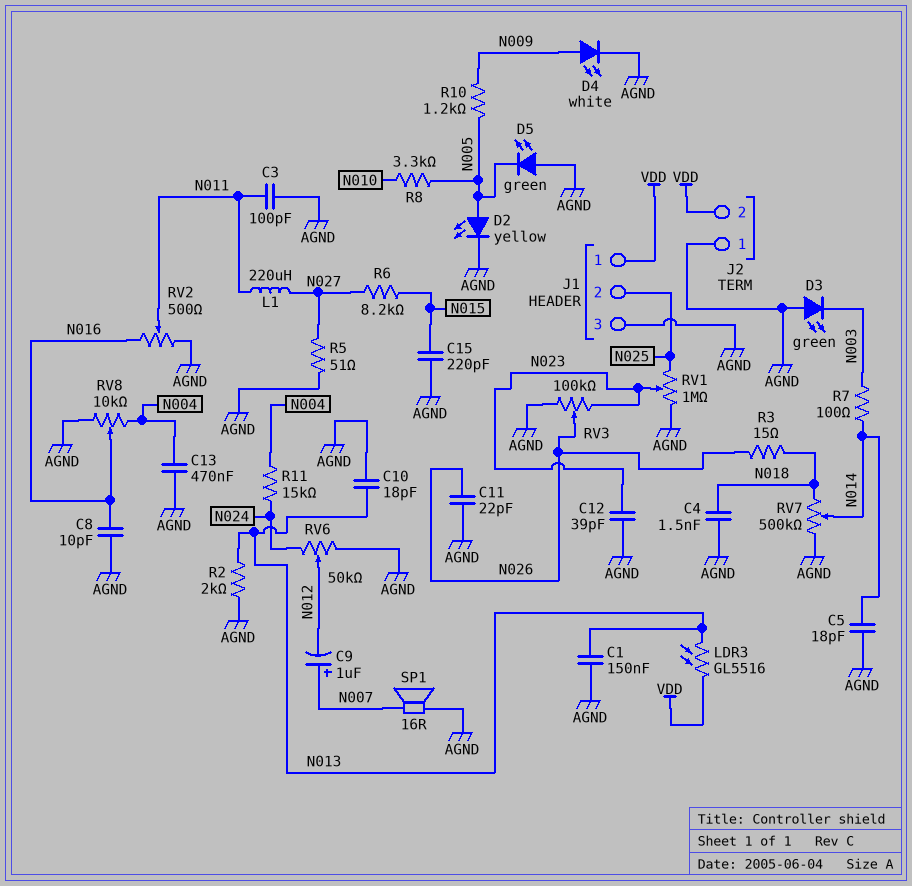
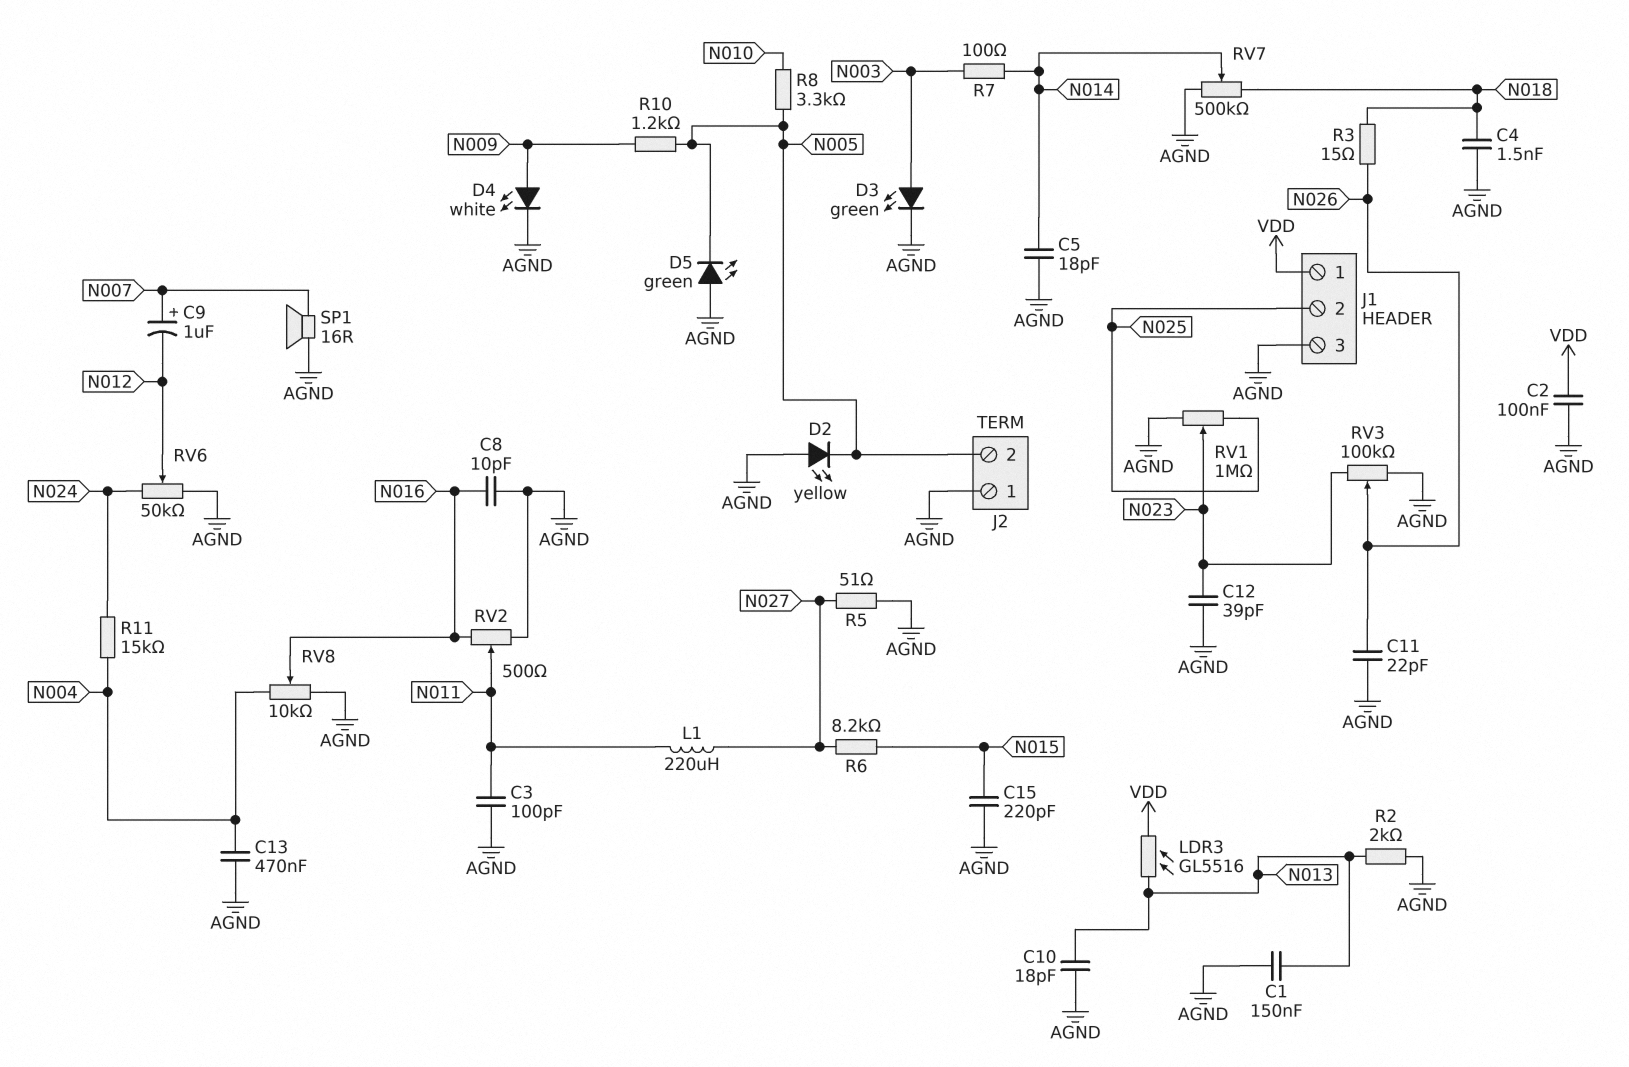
C2: none -> 100nF (AGND, VDD)
D2: LED yellow (A N005, K AGND) -> LED yellow (A AGND, K N005)
D3: LED green (A AGND, K N003) -> LED green (A N003, K AGND)
J2 pin 2: VDD -> N005

